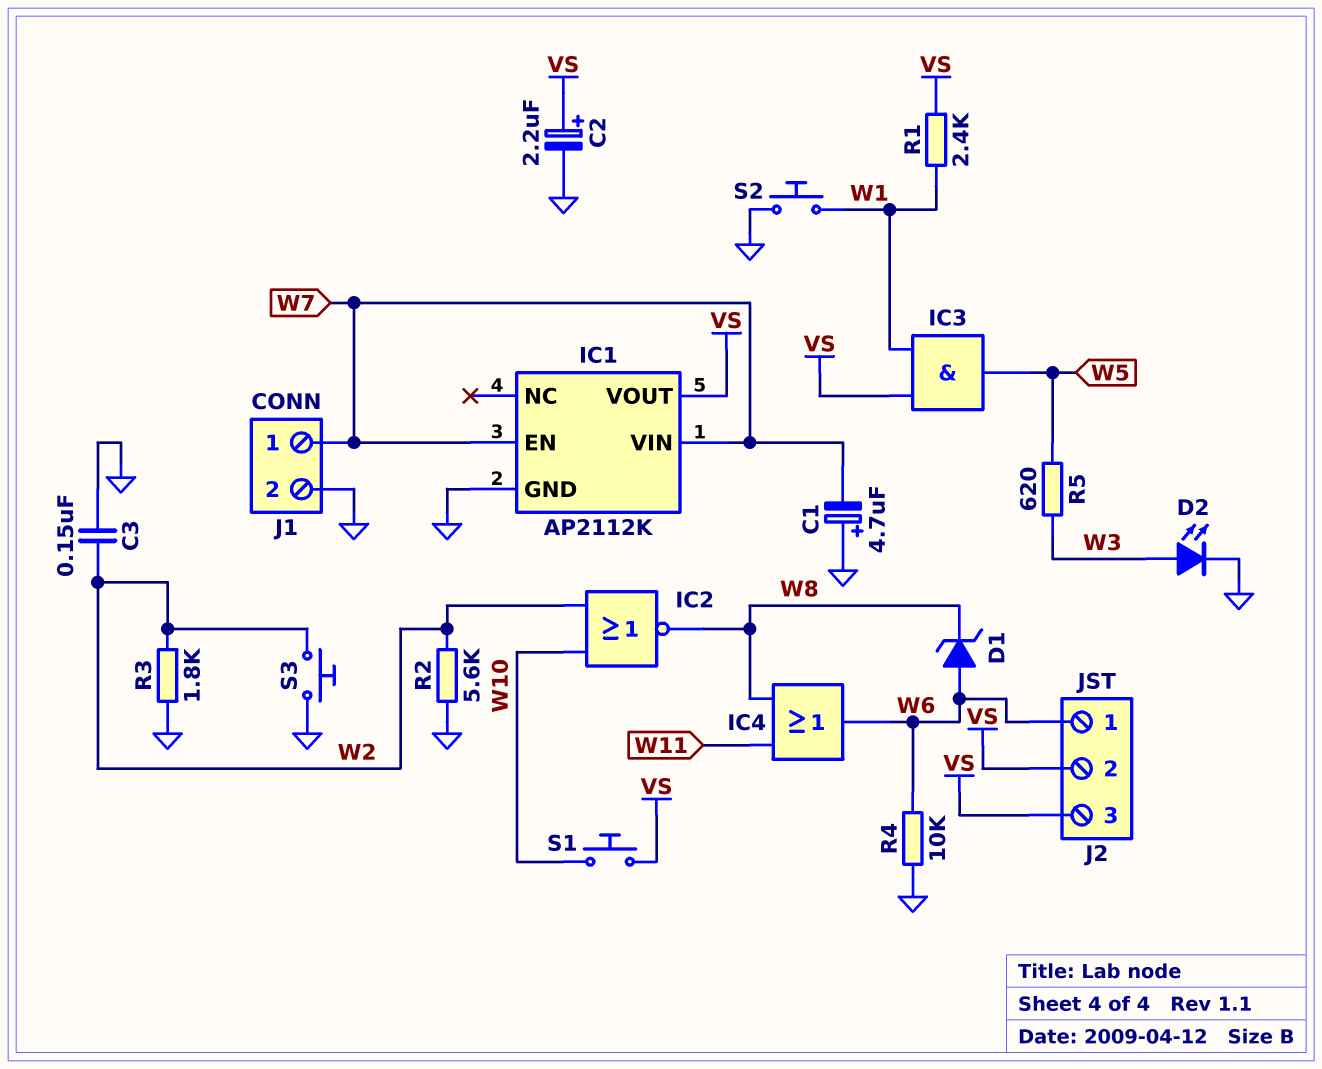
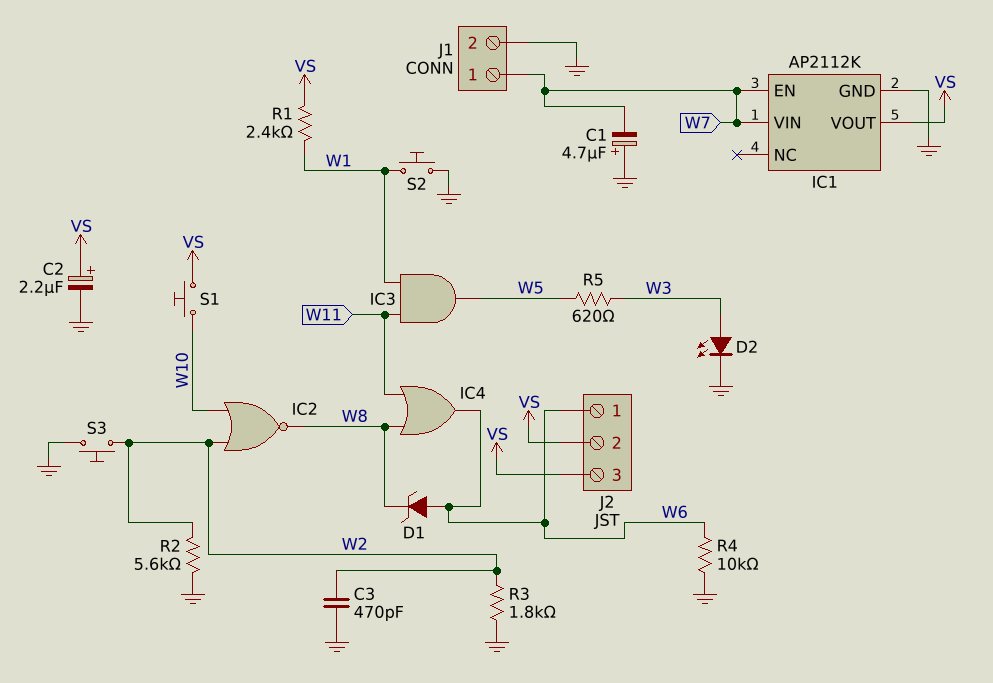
C3: 150nF (GND, W2) -> 470pF (GND, W2)
IC3: AND (in VS, in W1, out W5) -> AND (in W1, in W11, out W5)

